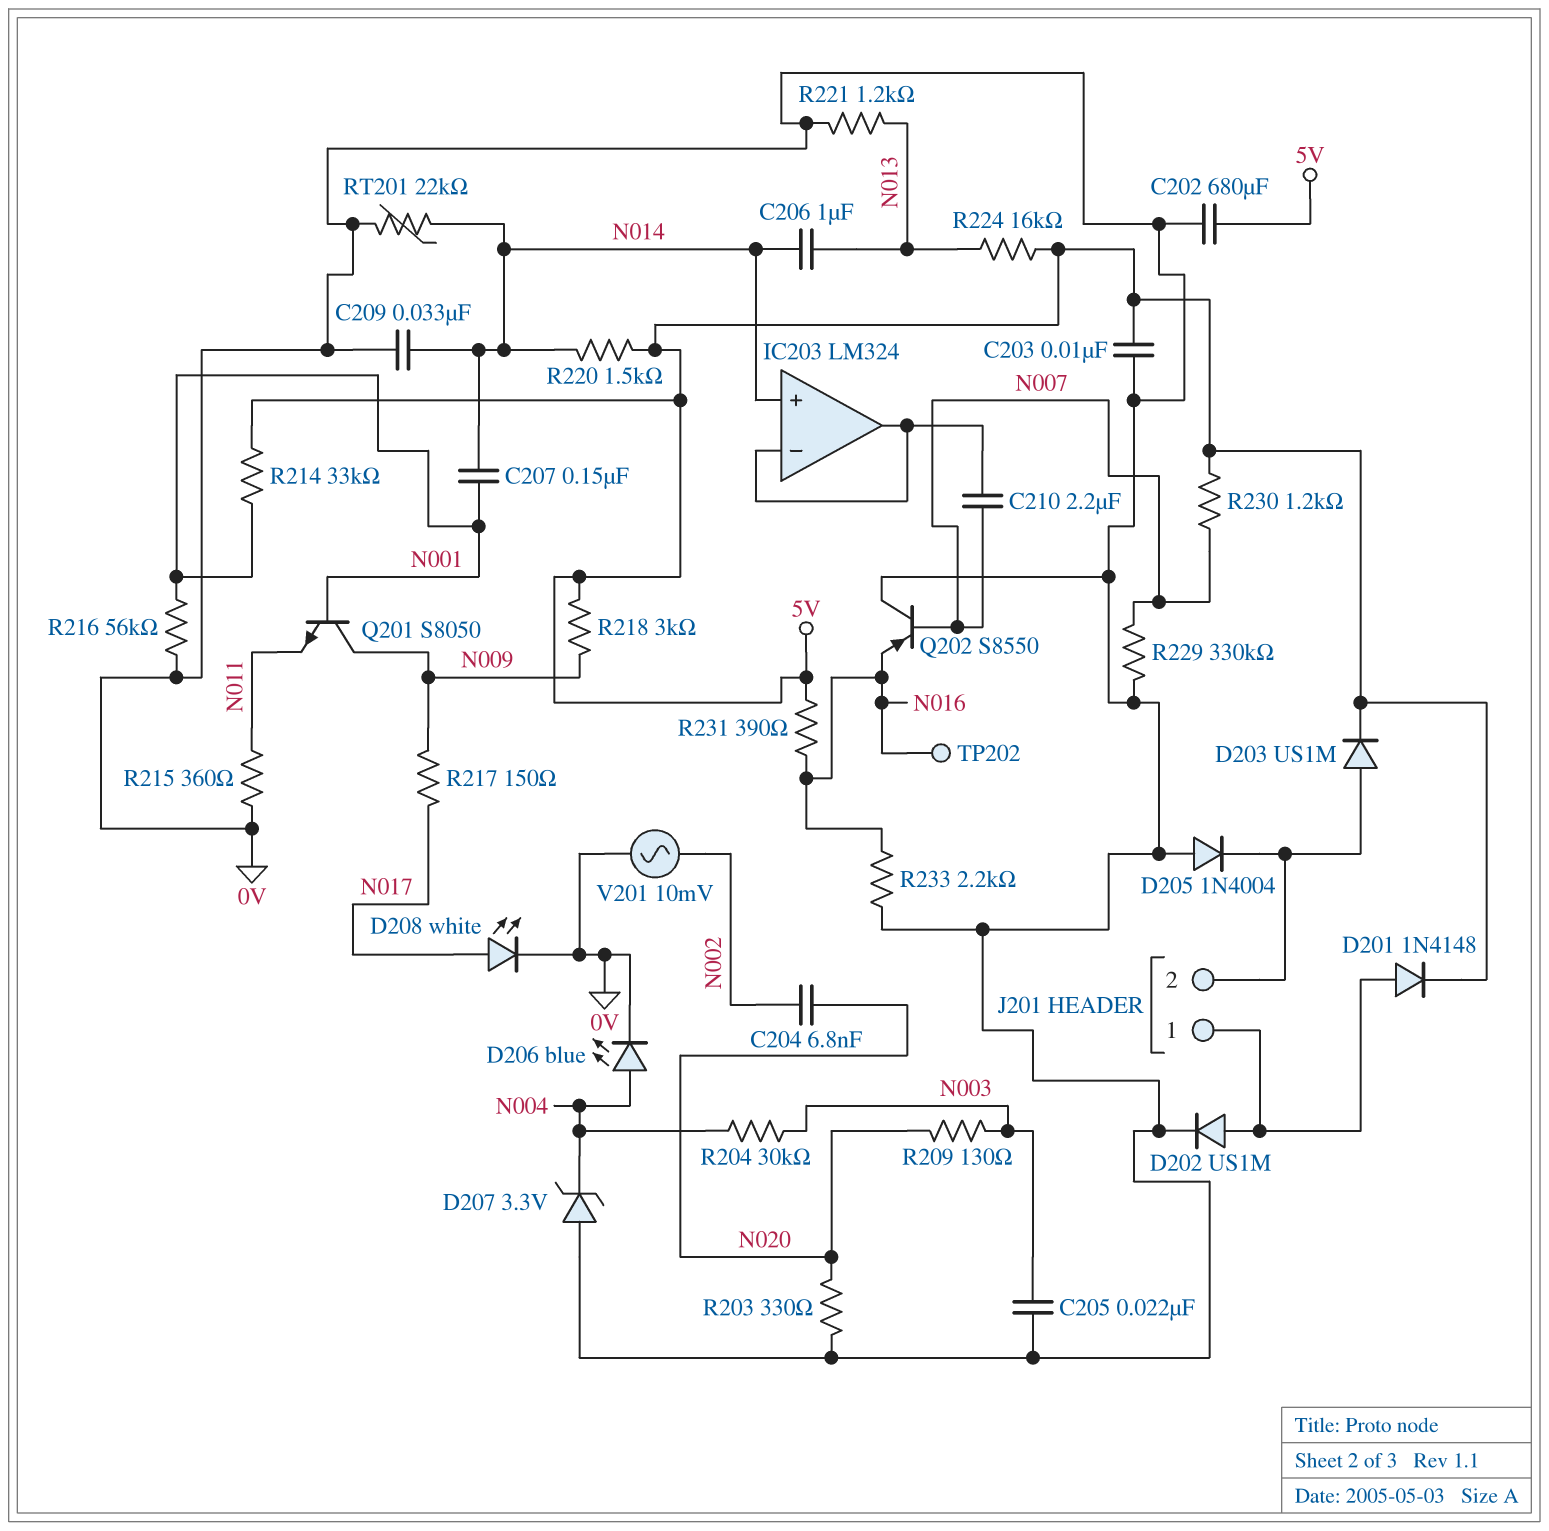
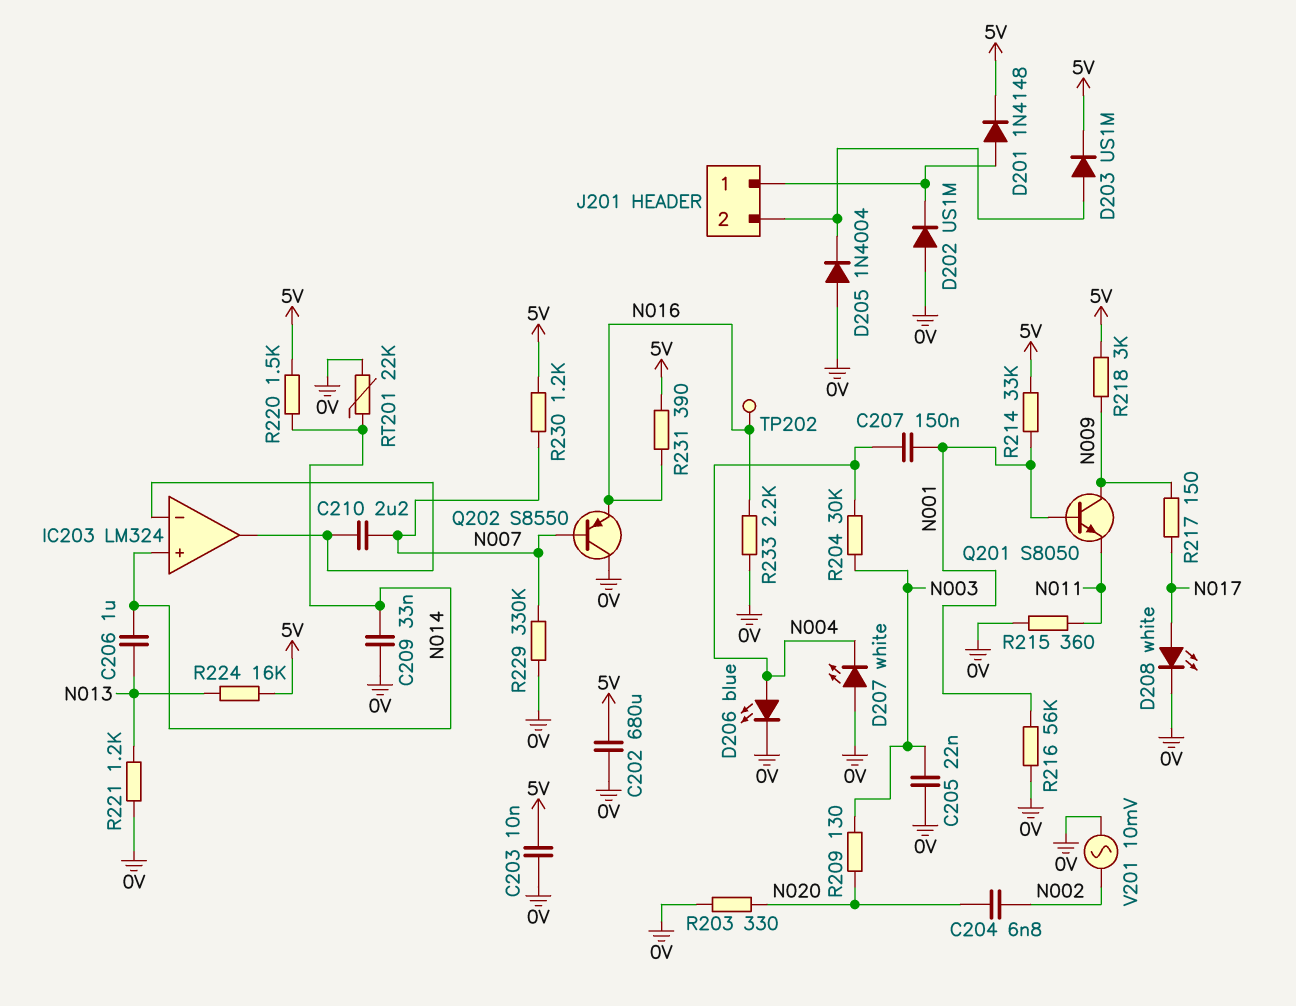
C207: 150nF (N001, N014) -> 150nF (N001, N004)
D202: diode US1M (A J201/1, K 0V) -> diode US1M (A 0V, K J201/1)
D207: zener 3.3V (A 0V, K N004) -> LED white (A 0V, K N004)

